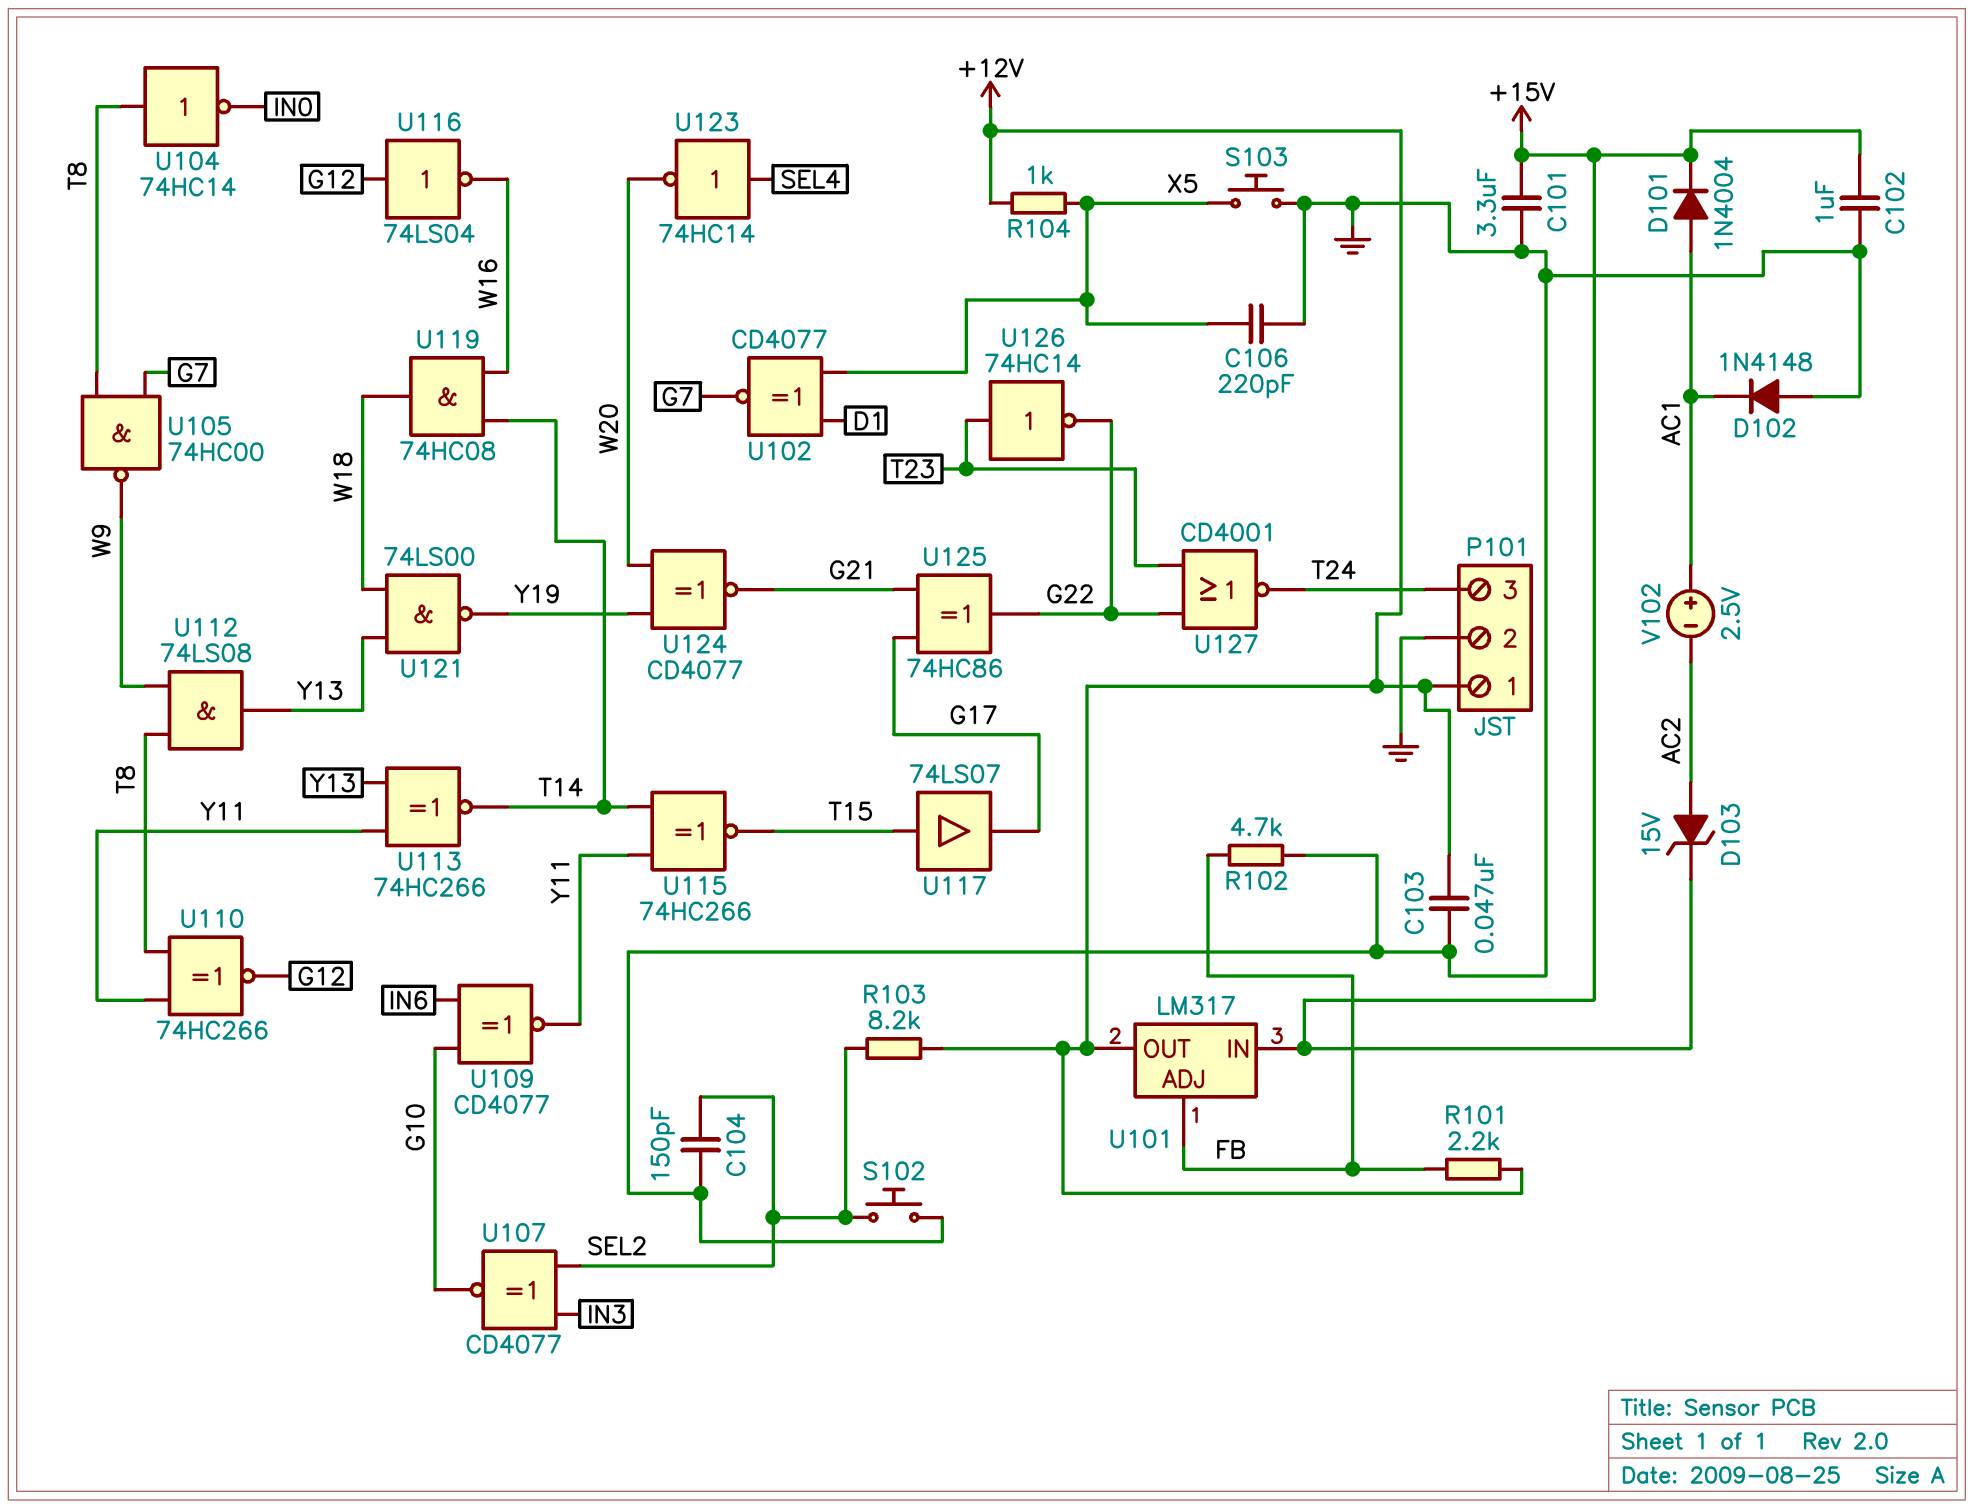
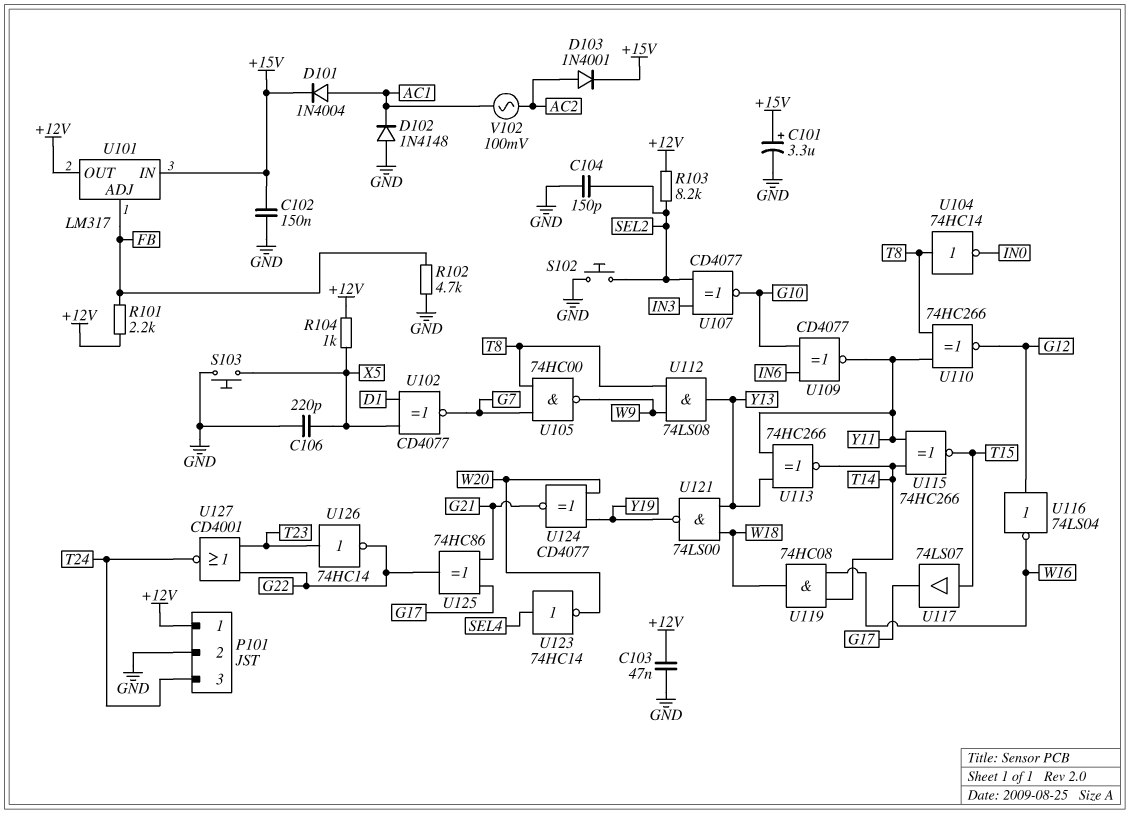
C101: 3.3uF (+15V, GND) -> 3.3uF (plus +15V, minus GND)
C102: 1uF (+15V, GND) -> 150nF (+15V, GND)
D103: zener 15V (A AC2, K +15V) -> diode 1N4001 (A AC2, K +15V)
V102: 2.5V (plus AC1, minus AC2) -> AC 100mV (AC1, AC2)

